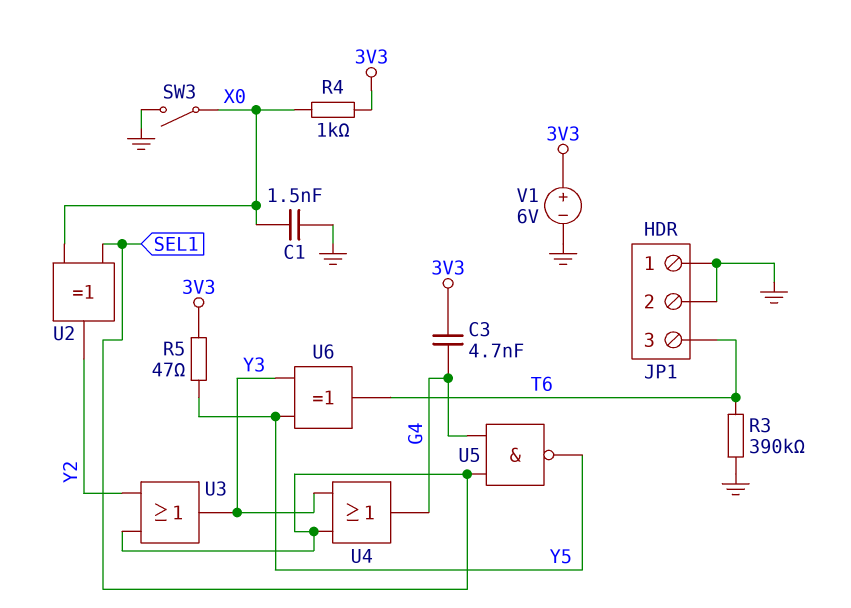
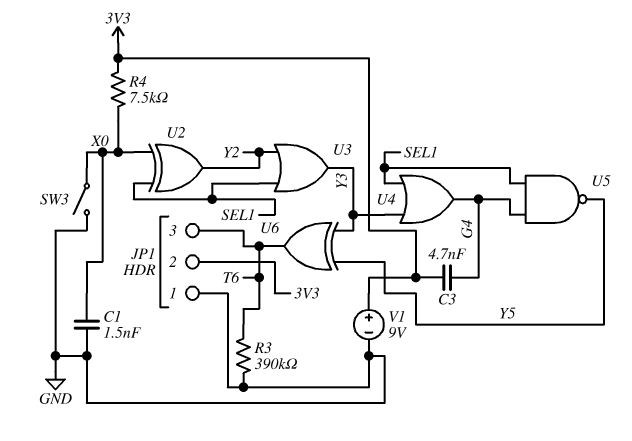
JP1 pin 2: GND -> 3V3
R4: 1k (3V3, X0) -> 7.5k (3V3, X0)
R5: 47 (3V3, Y5) -> none
V1: 6V (plus 3V3, minus GND) -> 9V (plus 3V3, minus GND)

